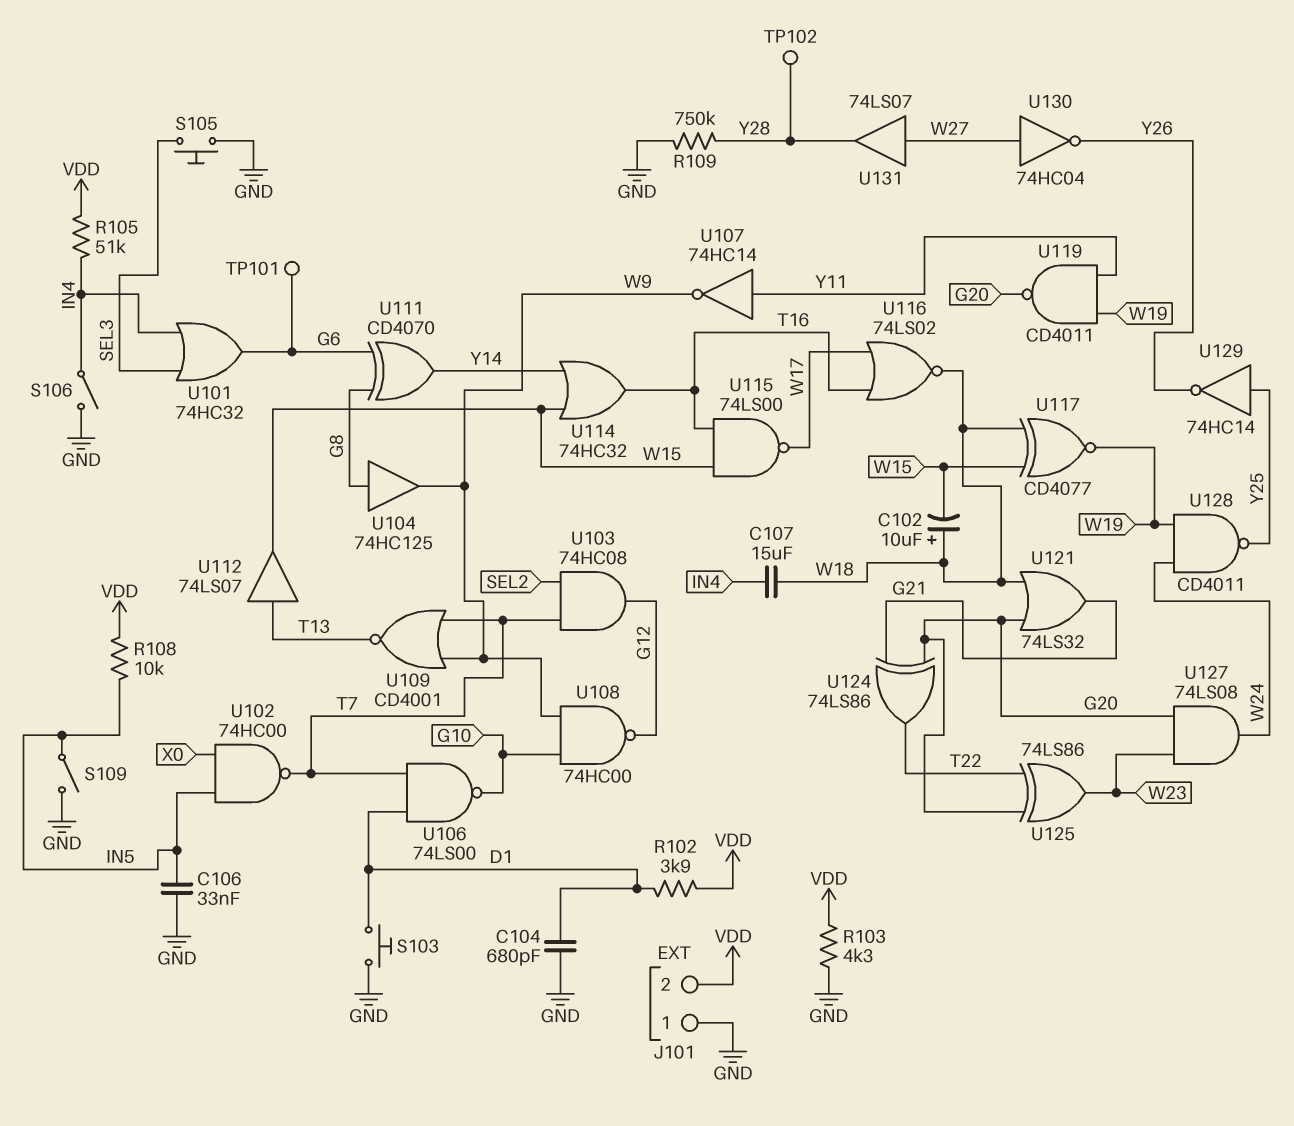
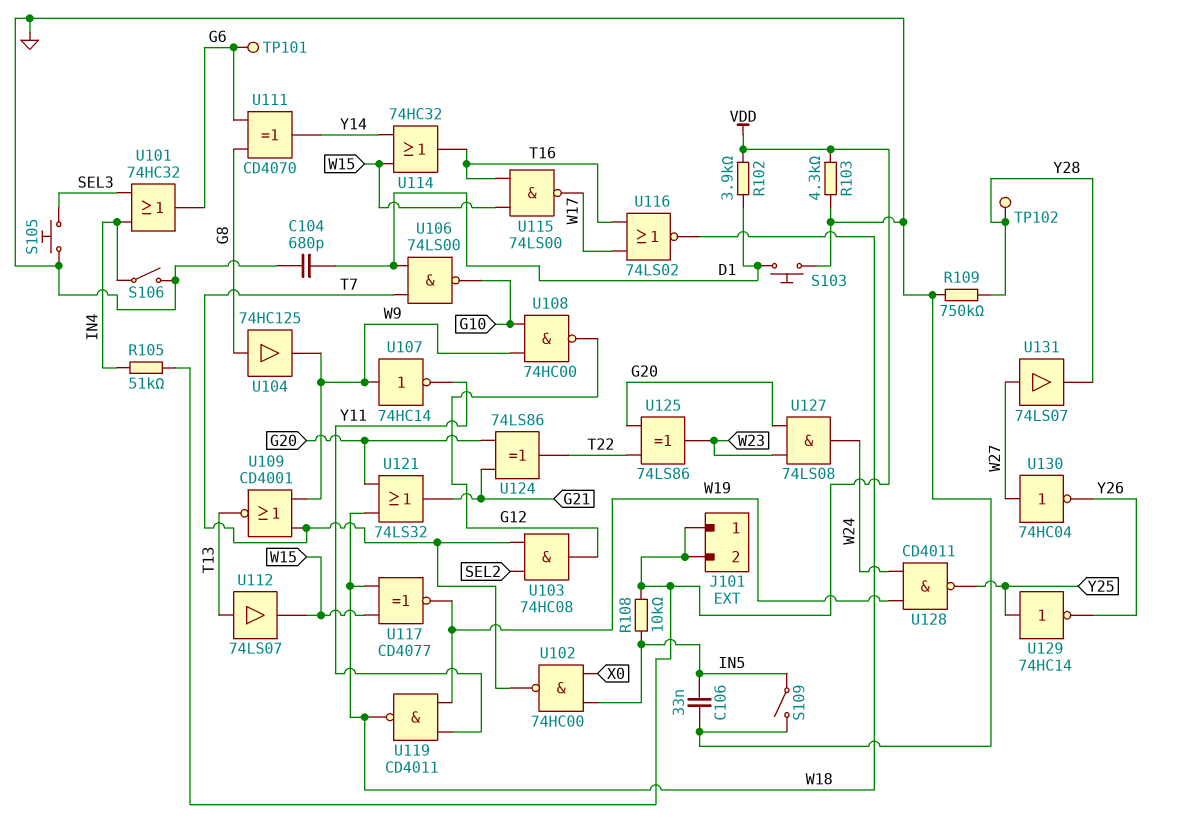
C102: 10uF (plus W18, minus W15) -> none
C107: 15uF (IN4, W18) -> none
J101 pin 1: GND -> VDD
U107: NOT 74HC14 (in Y11, out W9) -> NOT 74HC14 (in W9, out Y11)
U119: NAND CD4011 (in W19, in Y11, out G20) -> NAND CD4011 (in W19, in Y11, out W18)

